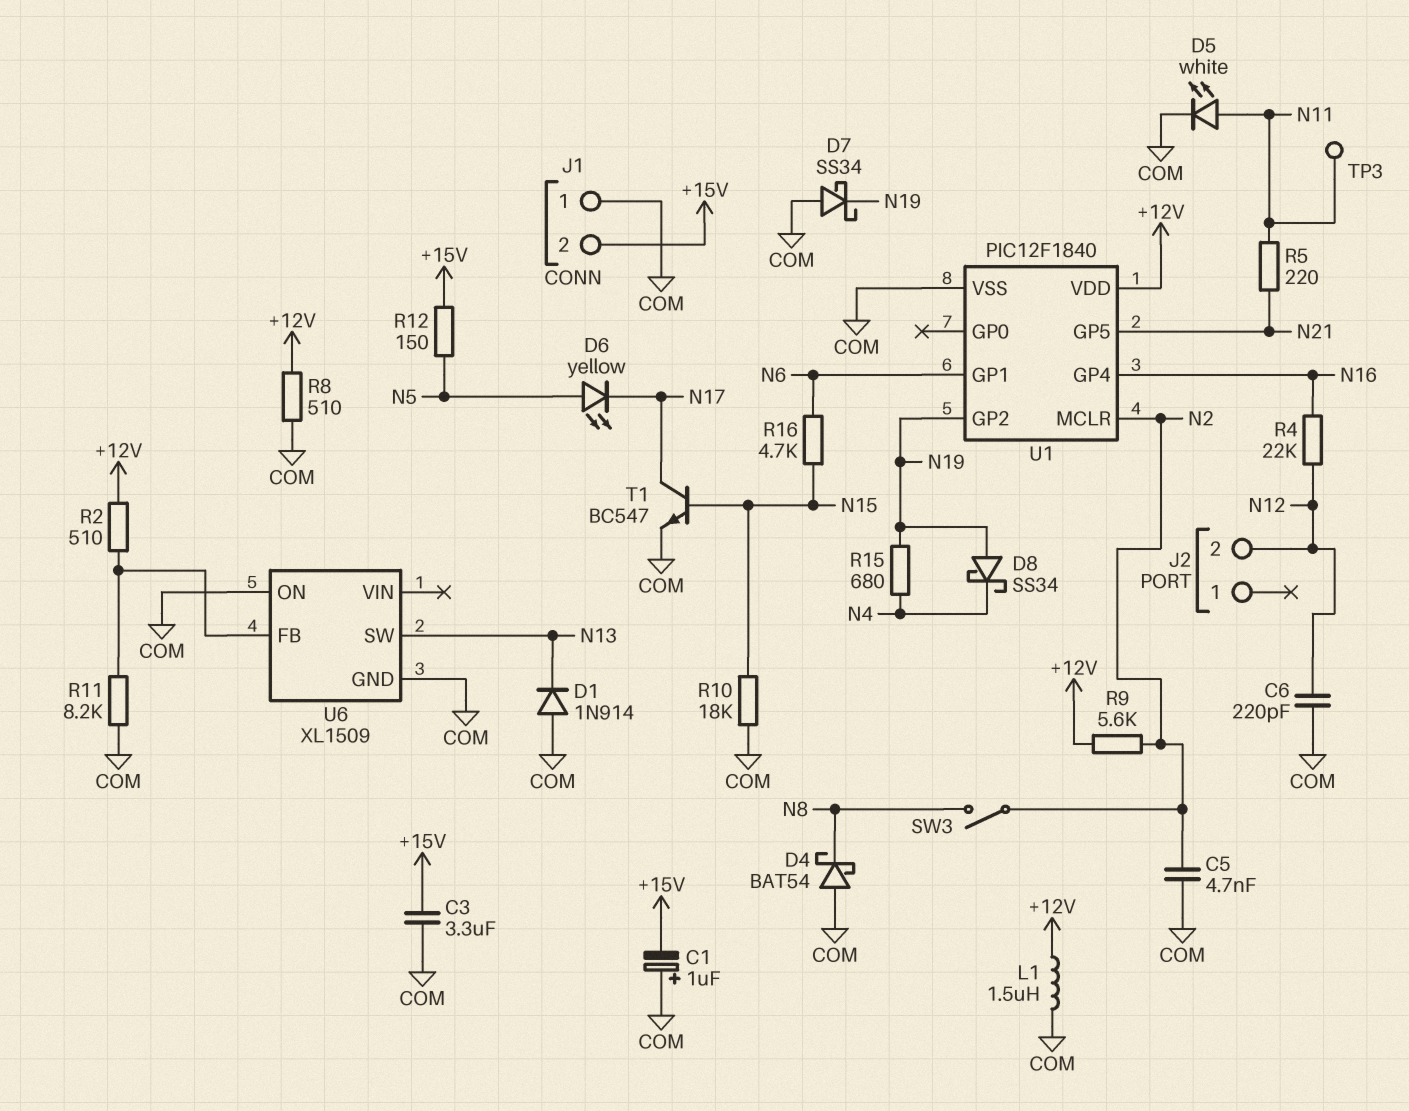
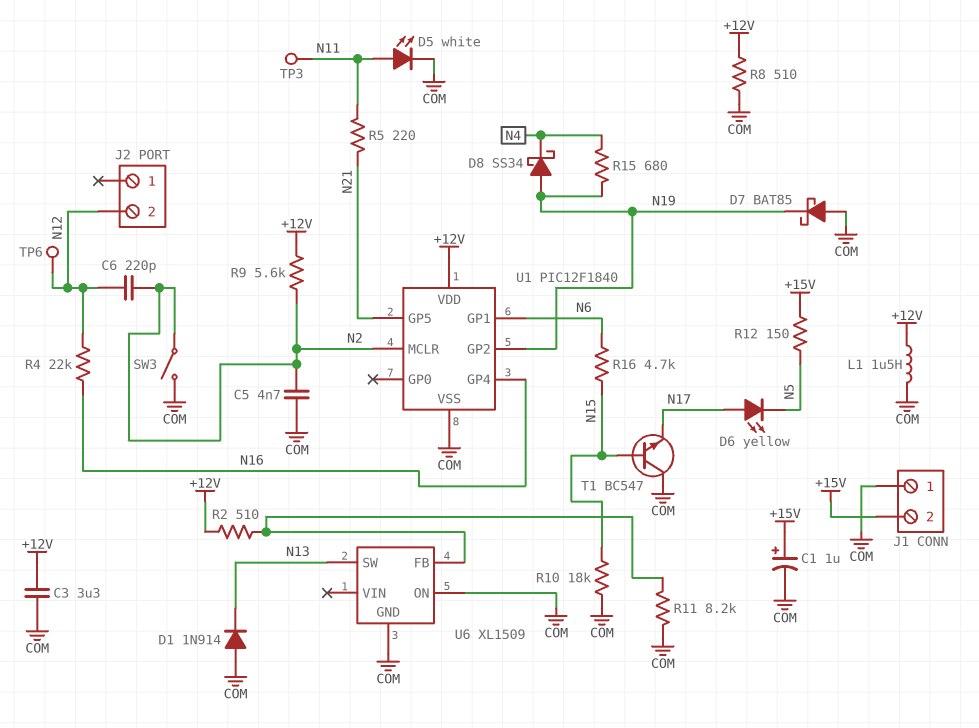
C1: 1uF (plus COM, minus +15V) -> 1uF (plus +15V, minus COM)
C3: 3.3uF (+15V, COM) -> 3.3uF (+12V, COM)
C6: 220pF (COM, N12) -> 220pF (N2, N12)
D4: schottky BAT54 (A COM, K N8) -> none
D6: LED yellow (A N5, K N17) -> LED yellow (A N17, K N5)
D7: schottky SS34 (A COM, K N19) -> schottky BAT85 (A COM, K N19)
SW3: switch (N2, N8) -> switch (COM, N2)
T1: NPN BC547 (B N15, C N17, E COM) -> NPN BC547 (B N15, C COM, E N17)
TP6: none -> test point (N12)

